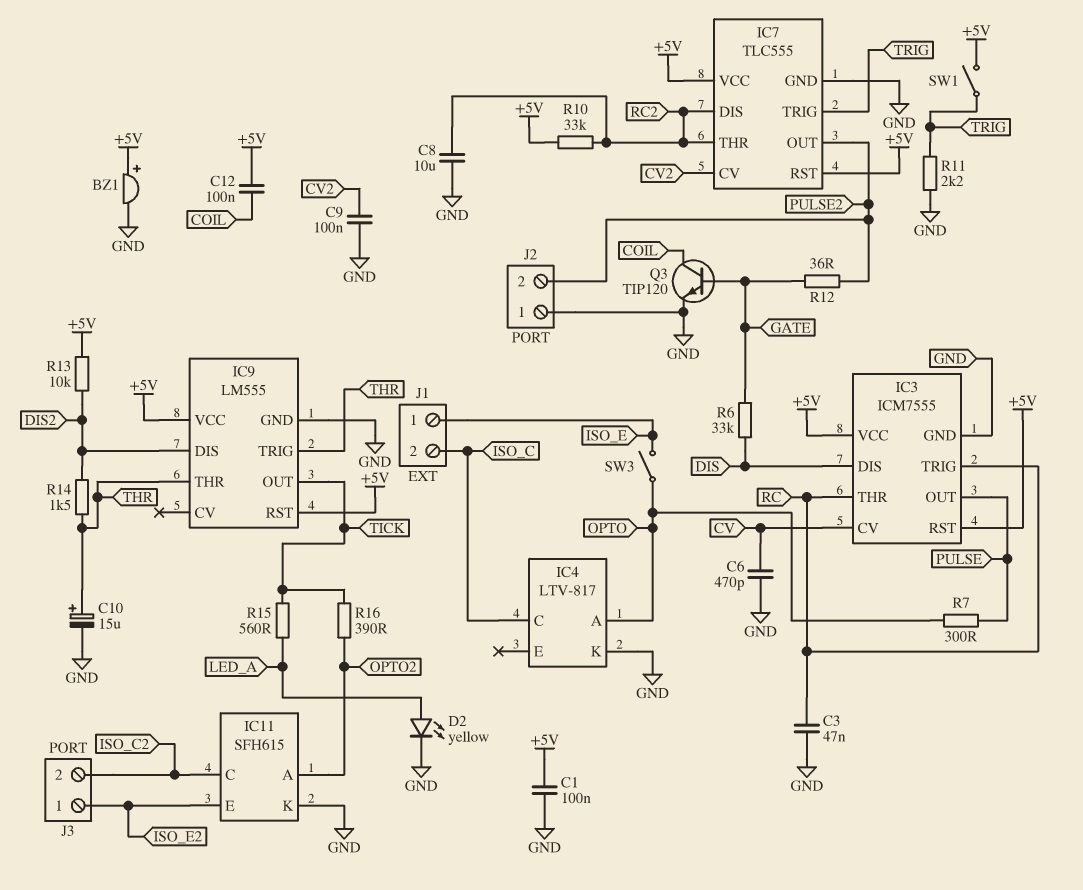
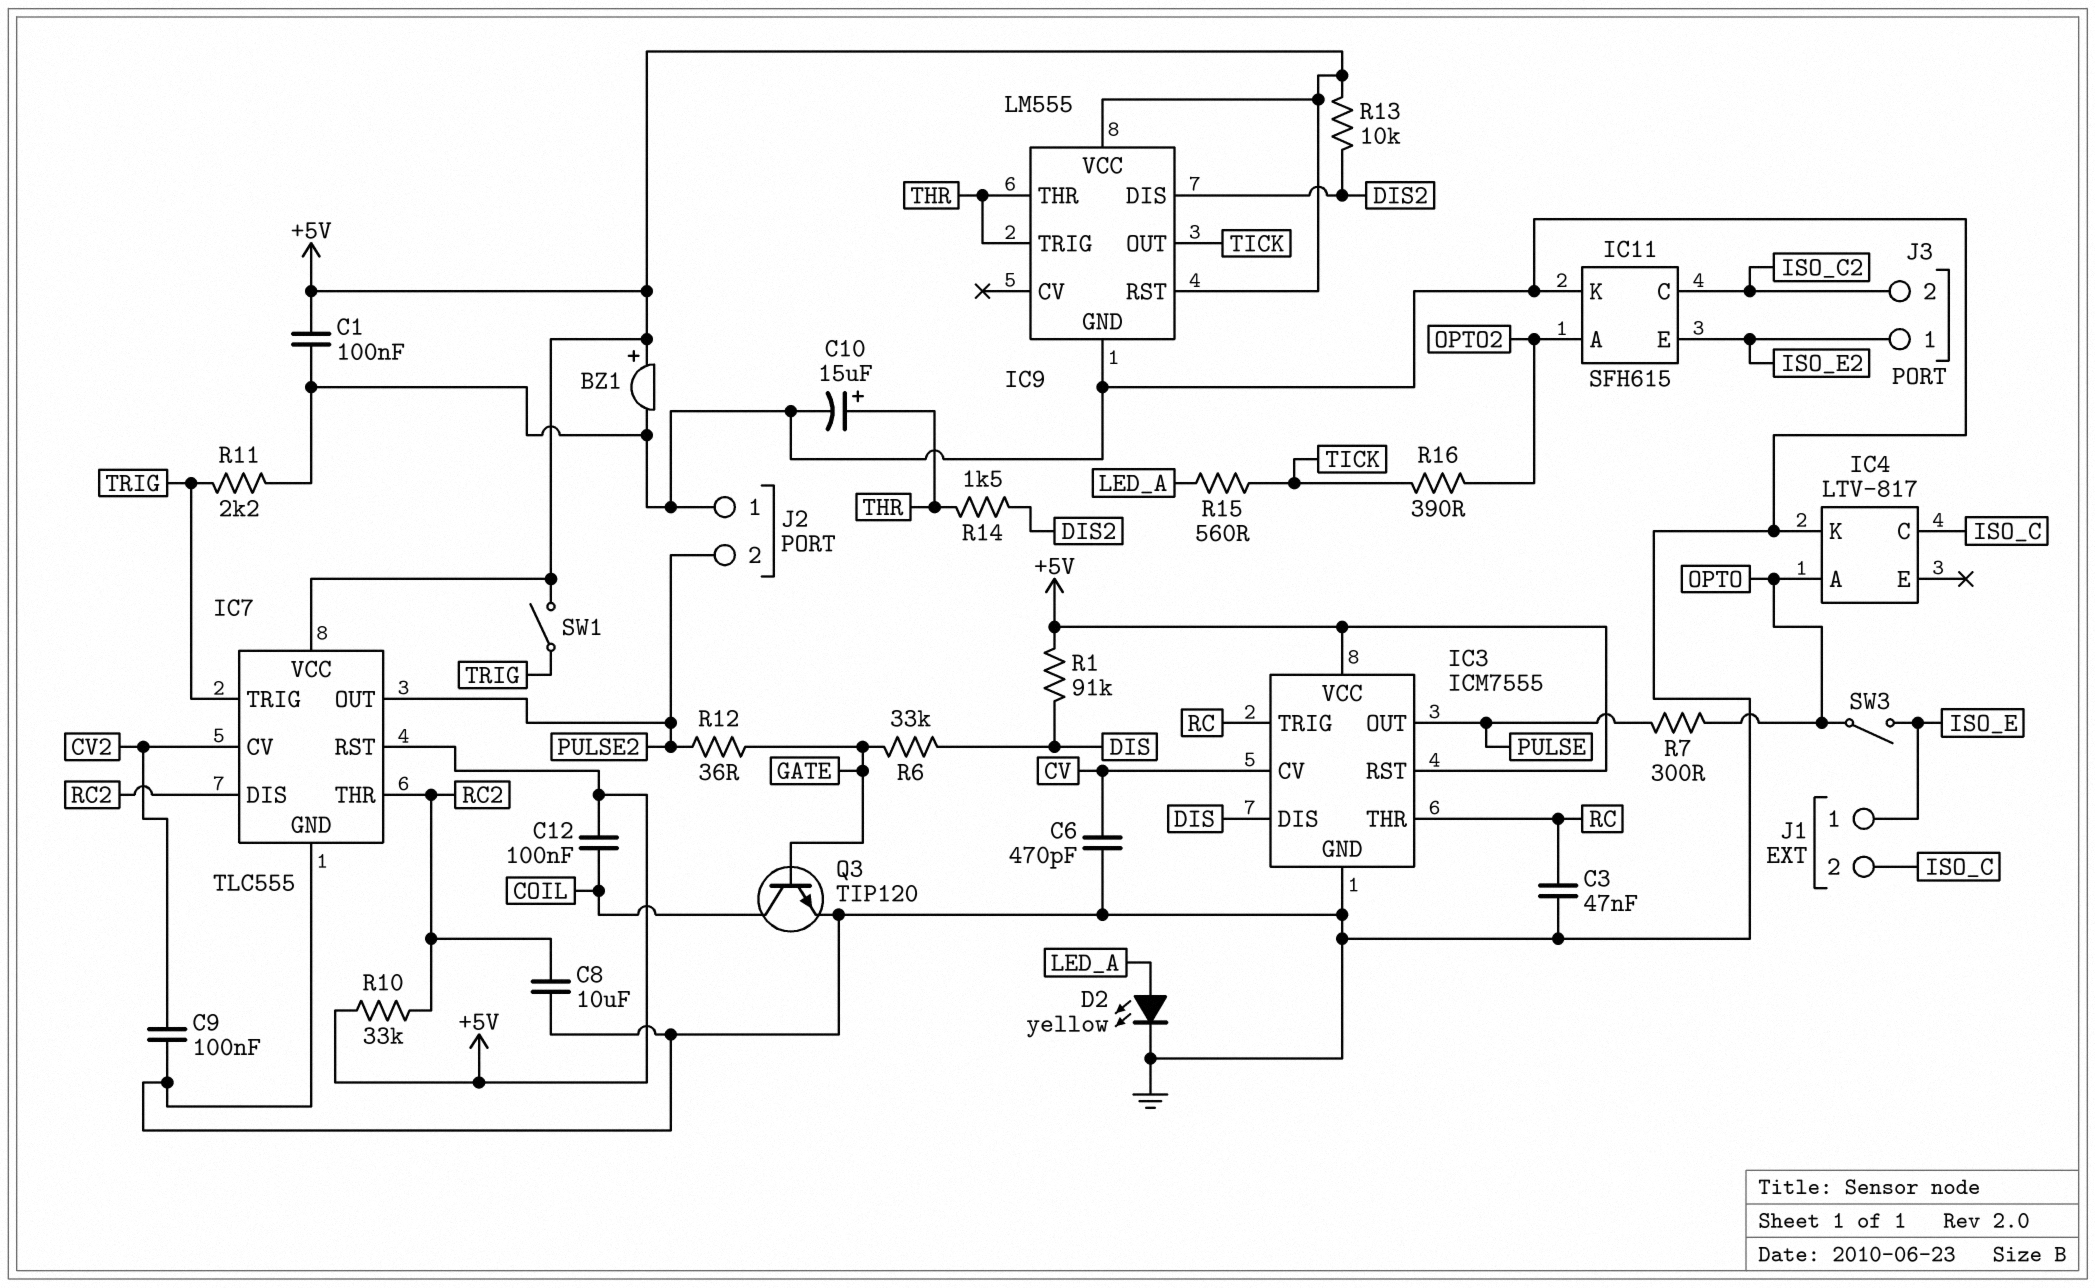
R1: none -> 91k (+5V, DIS)

